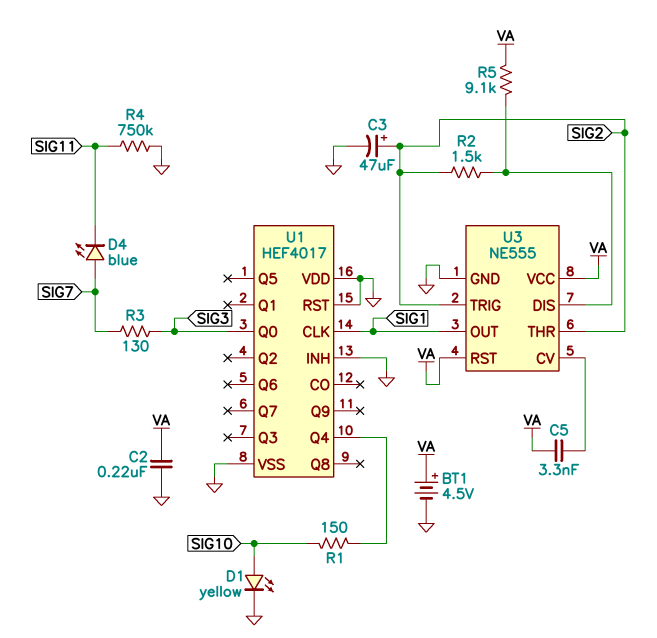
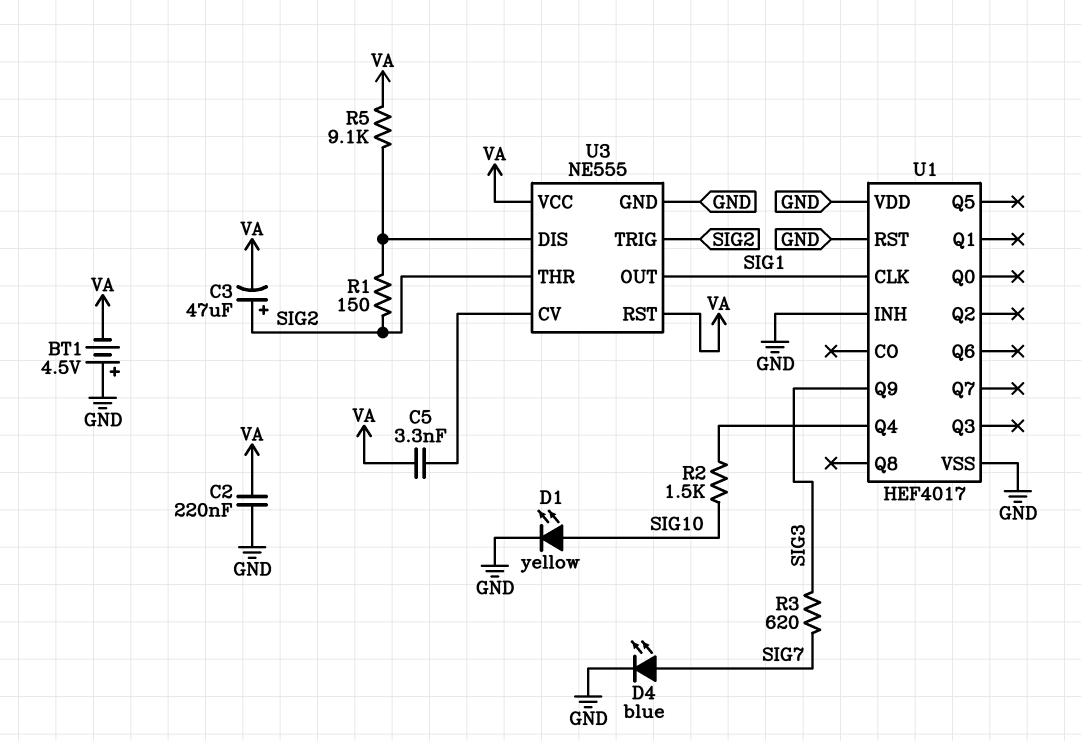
BT1: 4.5V (plus VA, minus GND) -> 4.5V (plus GND, minus VA)
C3: 47uF (plus SIG2, minus GND) -> 47uF (plus SIG2, minus VA)
D4: LED blue (A SIG7, K SIG11) -> LED blue (A SIG7, K GND)
R1: 150 (SIG10, U1/Q4) -> 150 (SIG2, U3/DIS)
R2: 1.5k (SIG2, U3/DIS) -> 1.5k (SIG10, U1/Q4)
R3: 130 (SIG3, SIG7) -> 620 (SIG3, SIG7)
R4: 750k (GND, SIG11) -> none
U1 pin Q0: SIG3 -> none
U1 pin Q9: none -> SIG3

